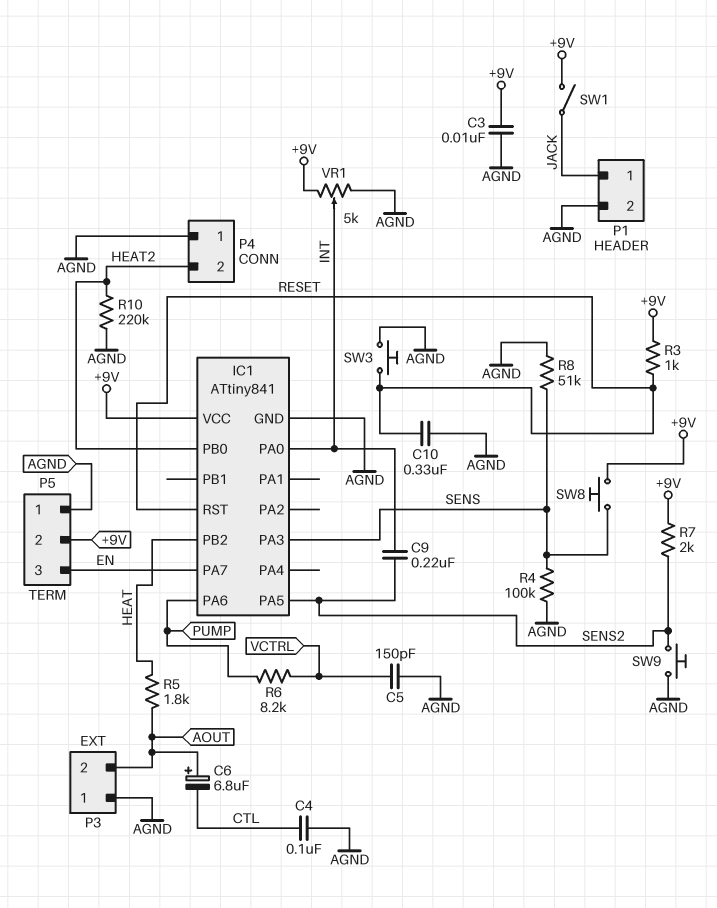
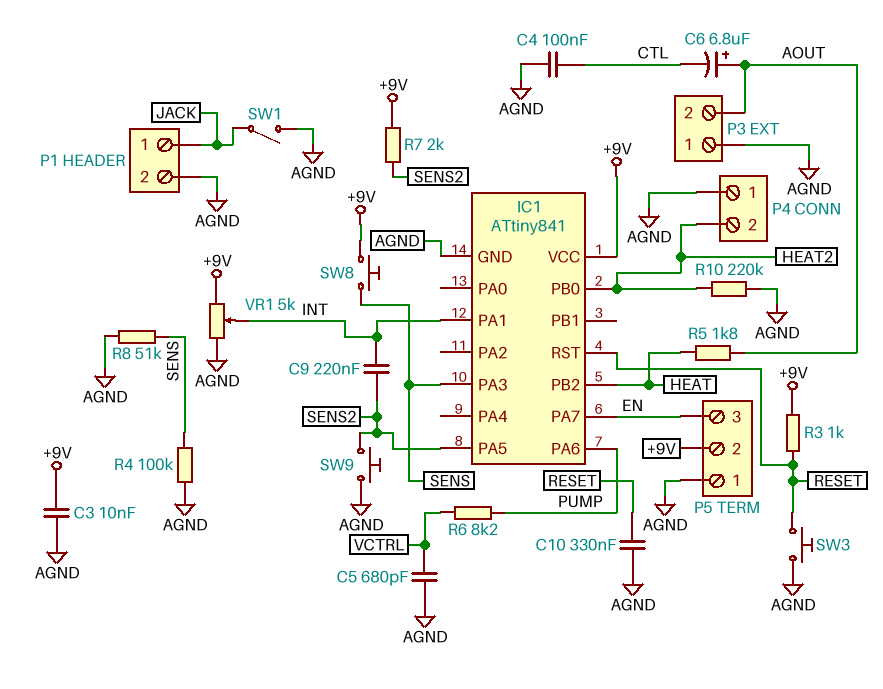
C5: 150pF (AGND, VCTRL) -> 680pF (AGND, VCTRL)
IC1 pin PA0: INT -> none
IC1 pin PA1: none -> INT
SW1: switch (+9V, JACK) -> switch (AGND, JACK)

